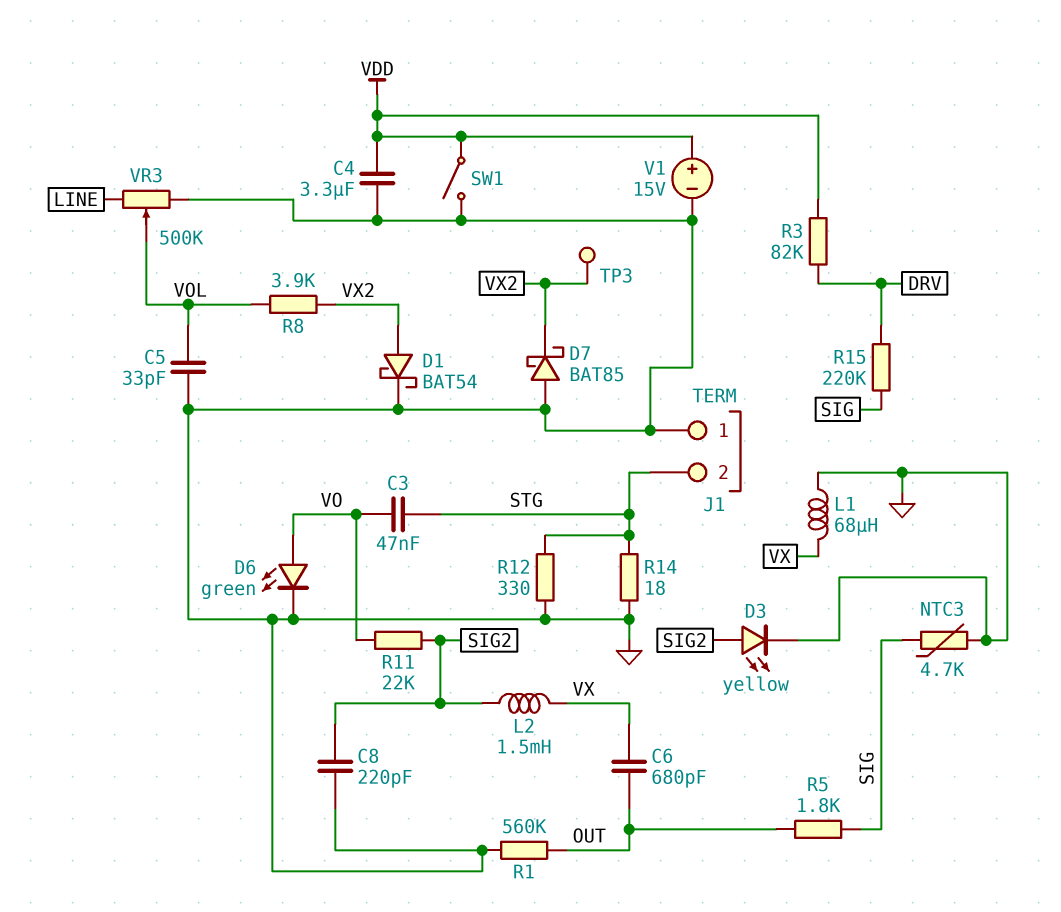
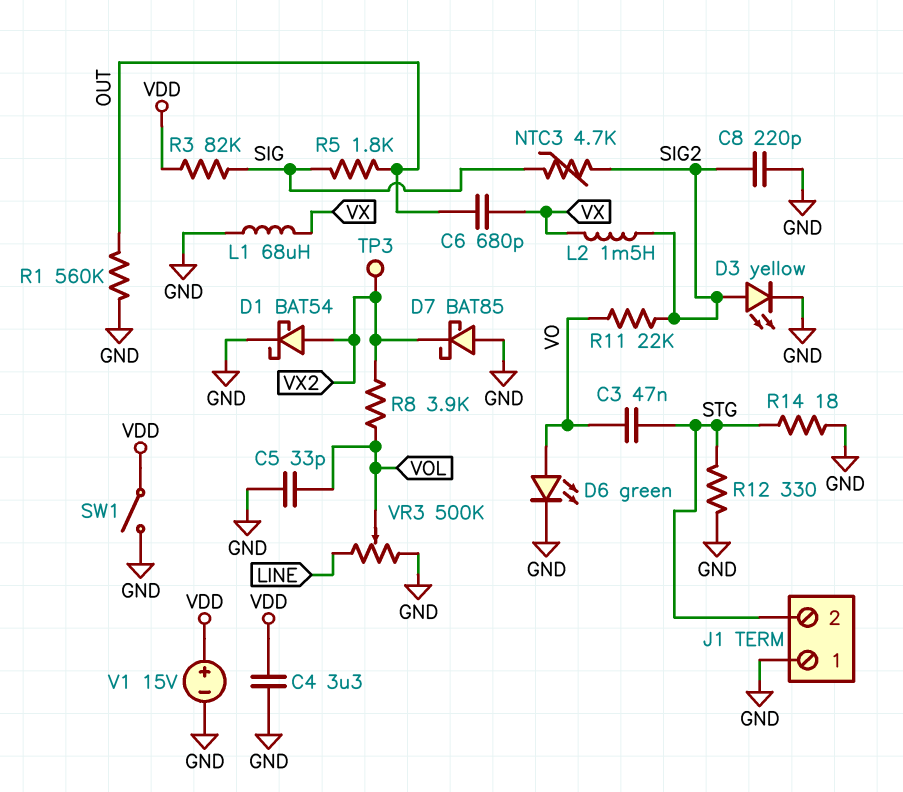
NTC3: 4.7k (GND, SIG) -> 4.7k (SIG, SIG2)
R3: 82k (DRV, VDD) -> 82k (SIG, VDD)
R15: 220k (DRV, SIG) -> none

